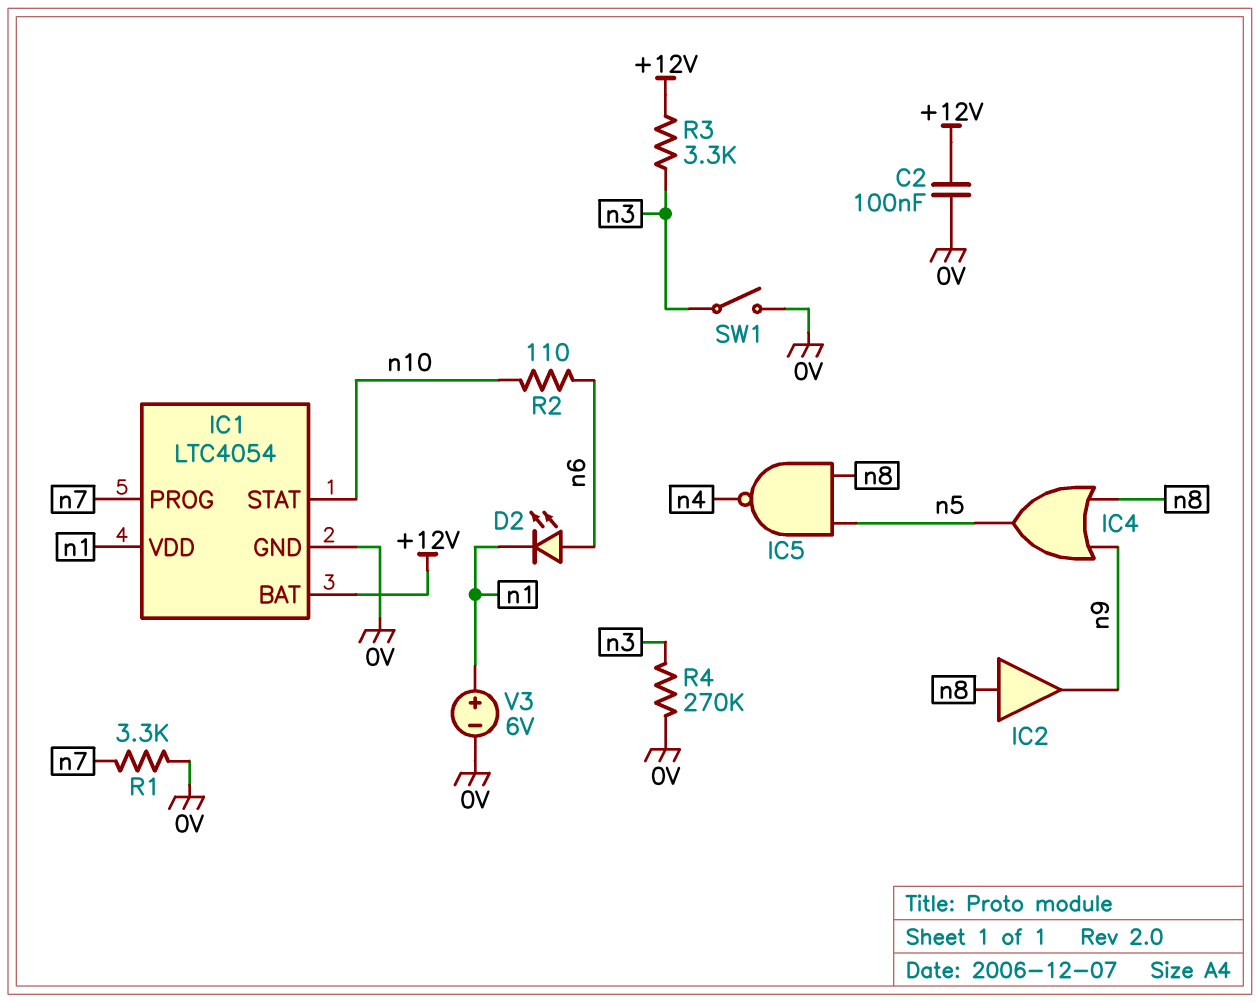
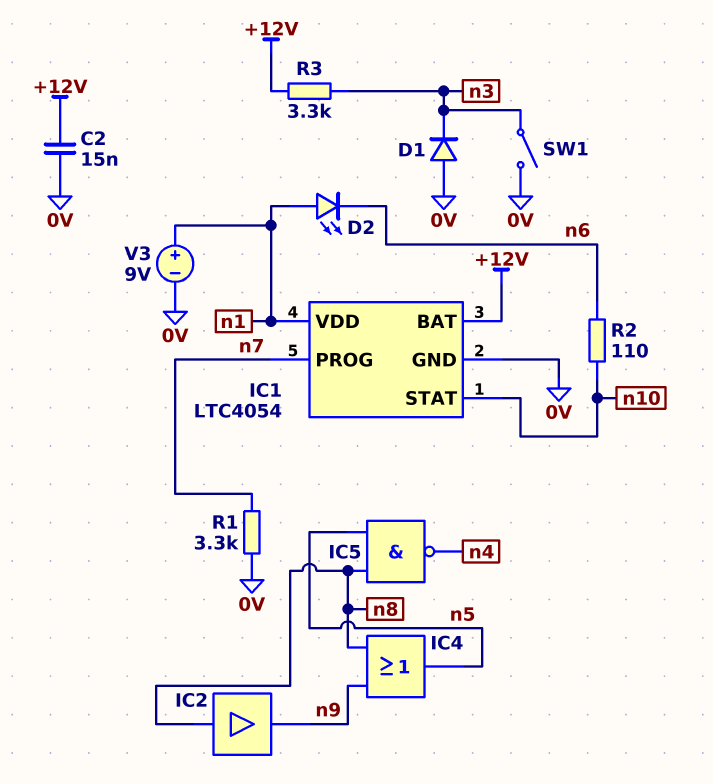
C2: 100nF (+12V, 0V) -> 15nF (+12V, 0V)
D1: none -> diode (A 0V, K n3)
D2: LED (A n6, K n1) -> LED (A n1, K n6)
R4: 270k (0V, n3) -> none
V3: 6V (plus n1, minus 0V) -> 9V (plus n1, minus 0V)

